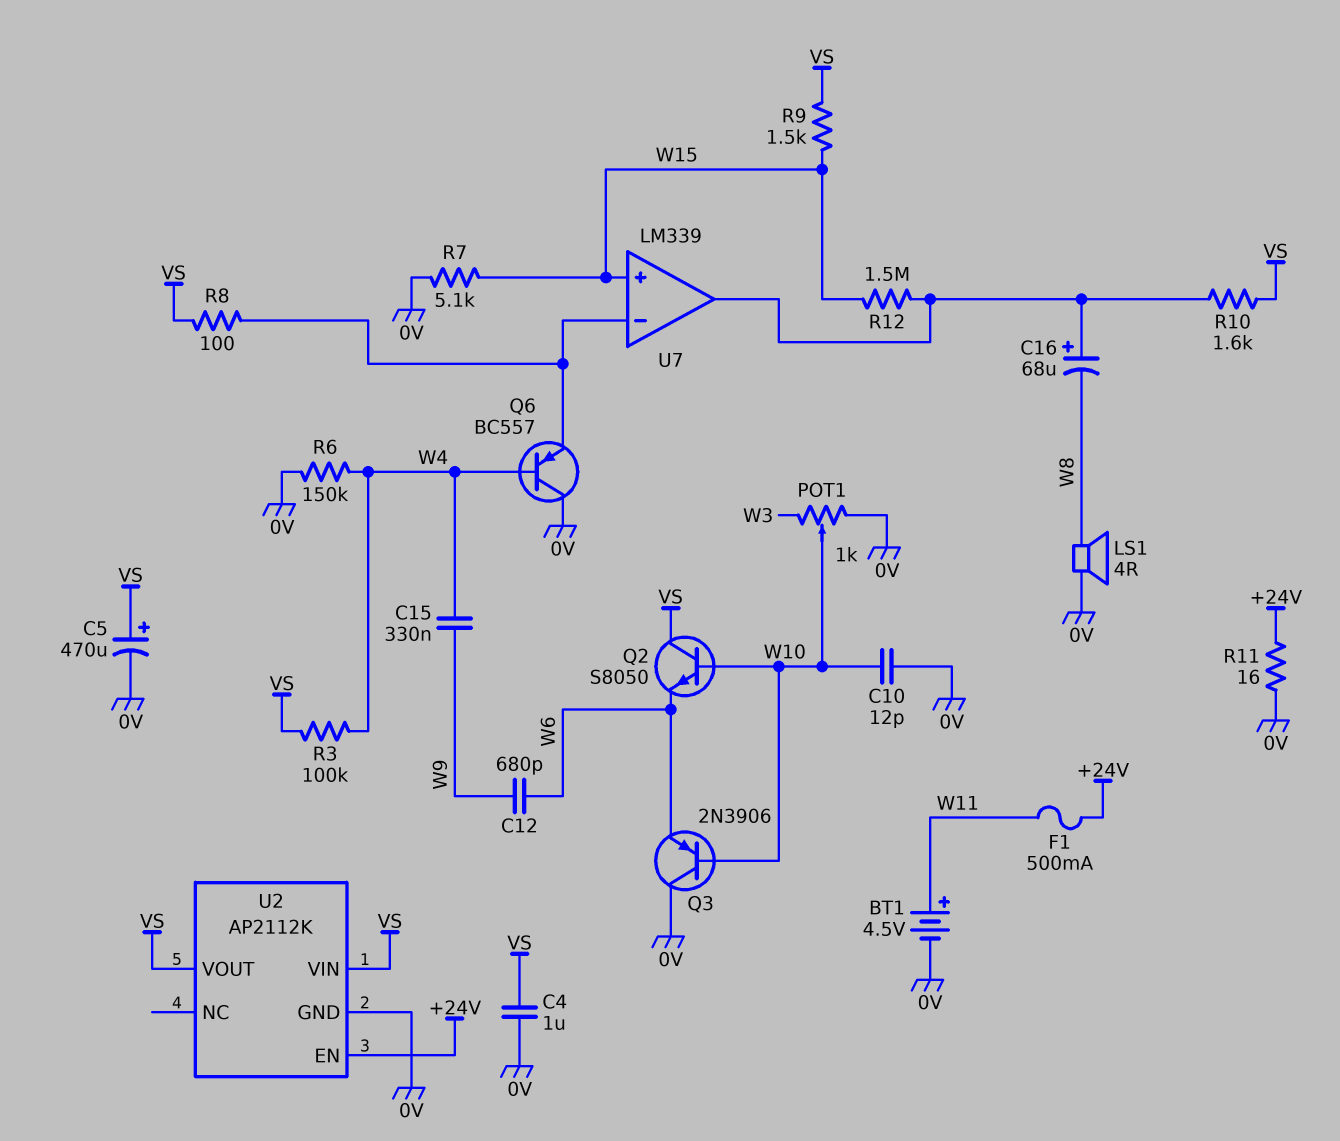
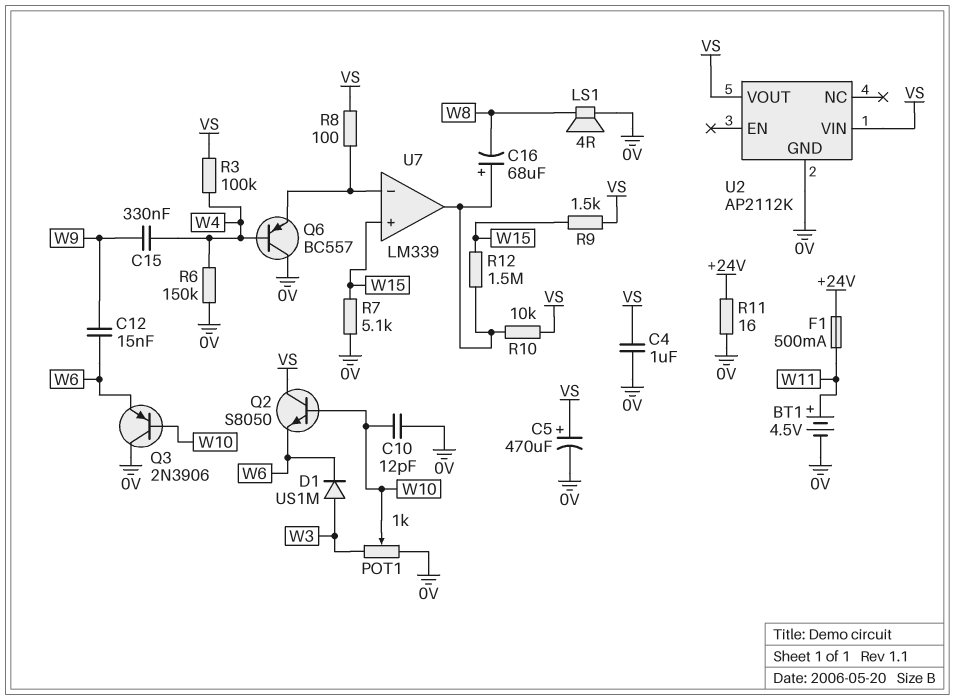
C12: 680pF (W6, W9) -> 15nF (W6, W9)
D1: none -> diode US1M (A W3, K W6)
R10: 1.6k (U7/out, VS) -> 10k (U7/out, VS)
U2 pin EN: +24V -> none

